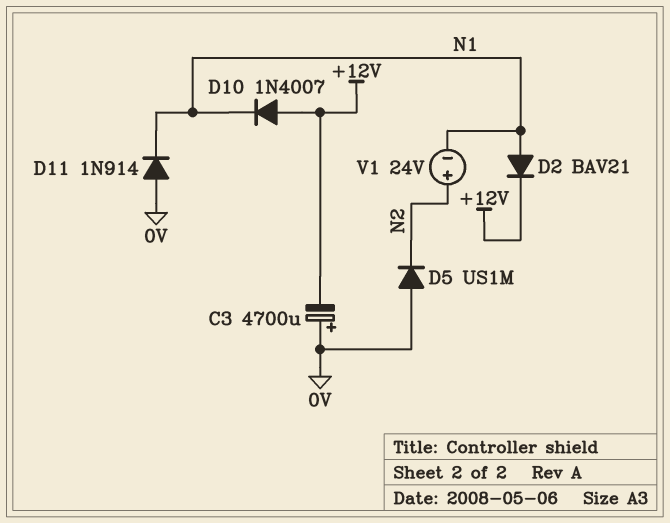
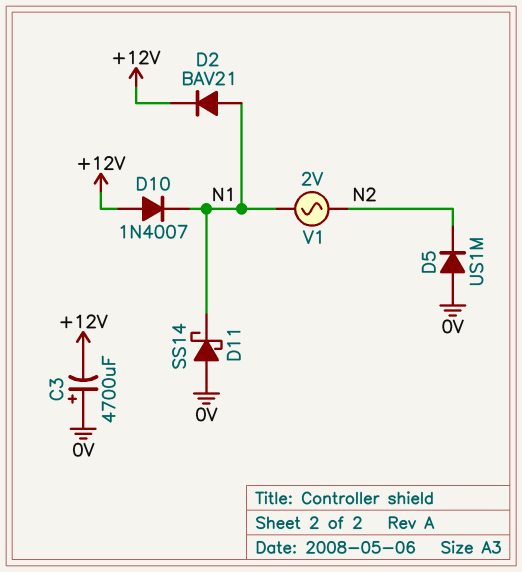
D11: diode 1N914 (A 0V, K N1) -> schottky SS14 (A 0V, K N1)
V1: 24V (plus N2, minus N1) -> AC 2V (N1, N2)

